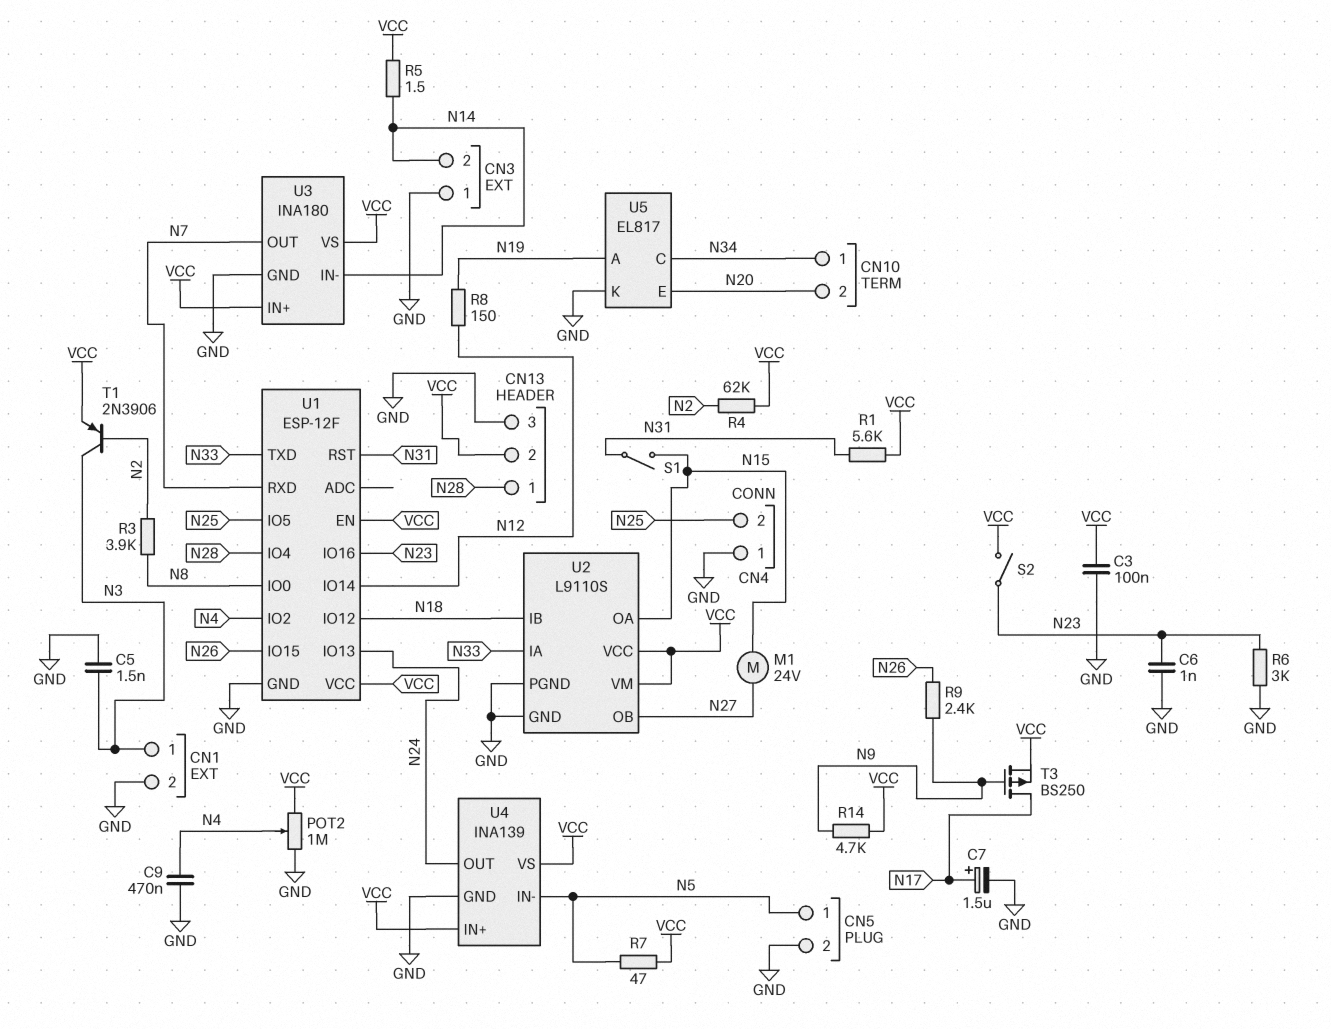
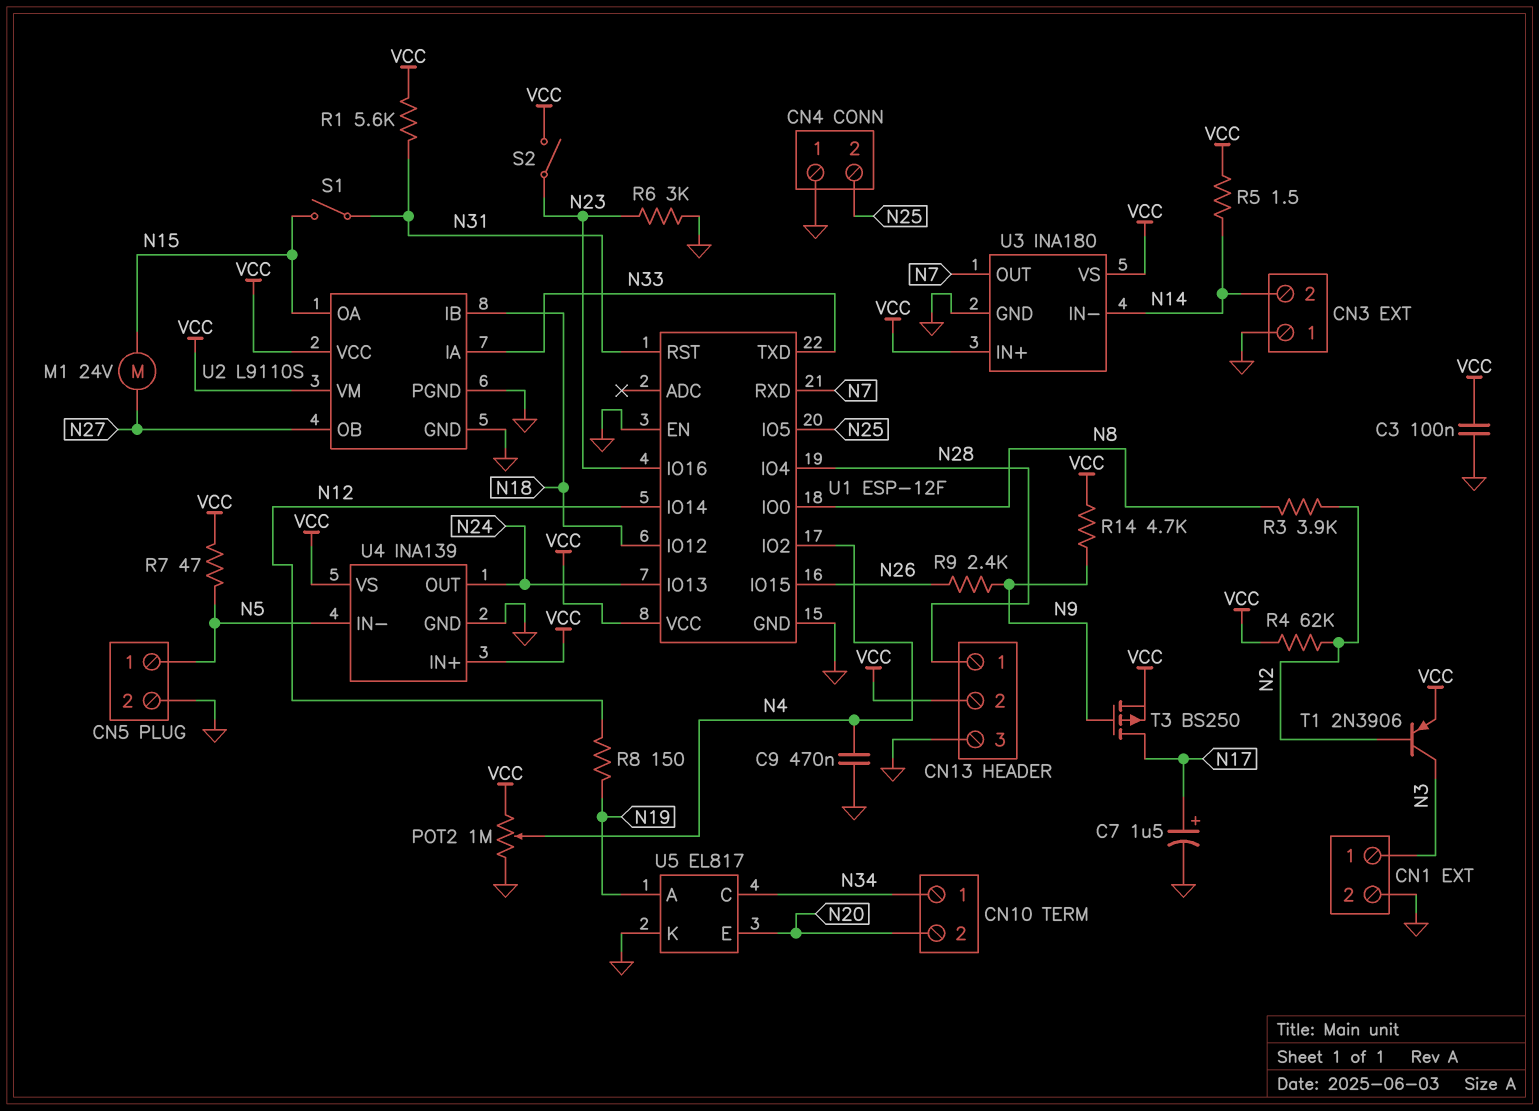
C5: 1.5nF (GND, N3) -> none
C6: 1nF (GND, N23) -> none
U1 pin EN: VCC -> GND

